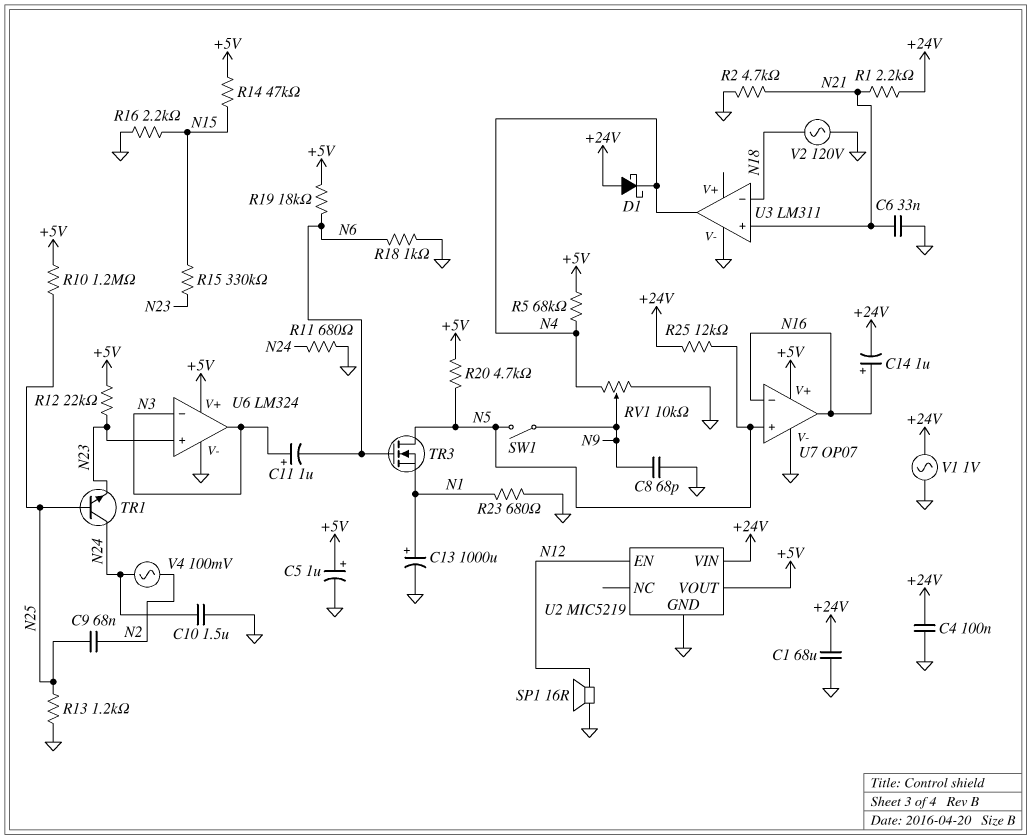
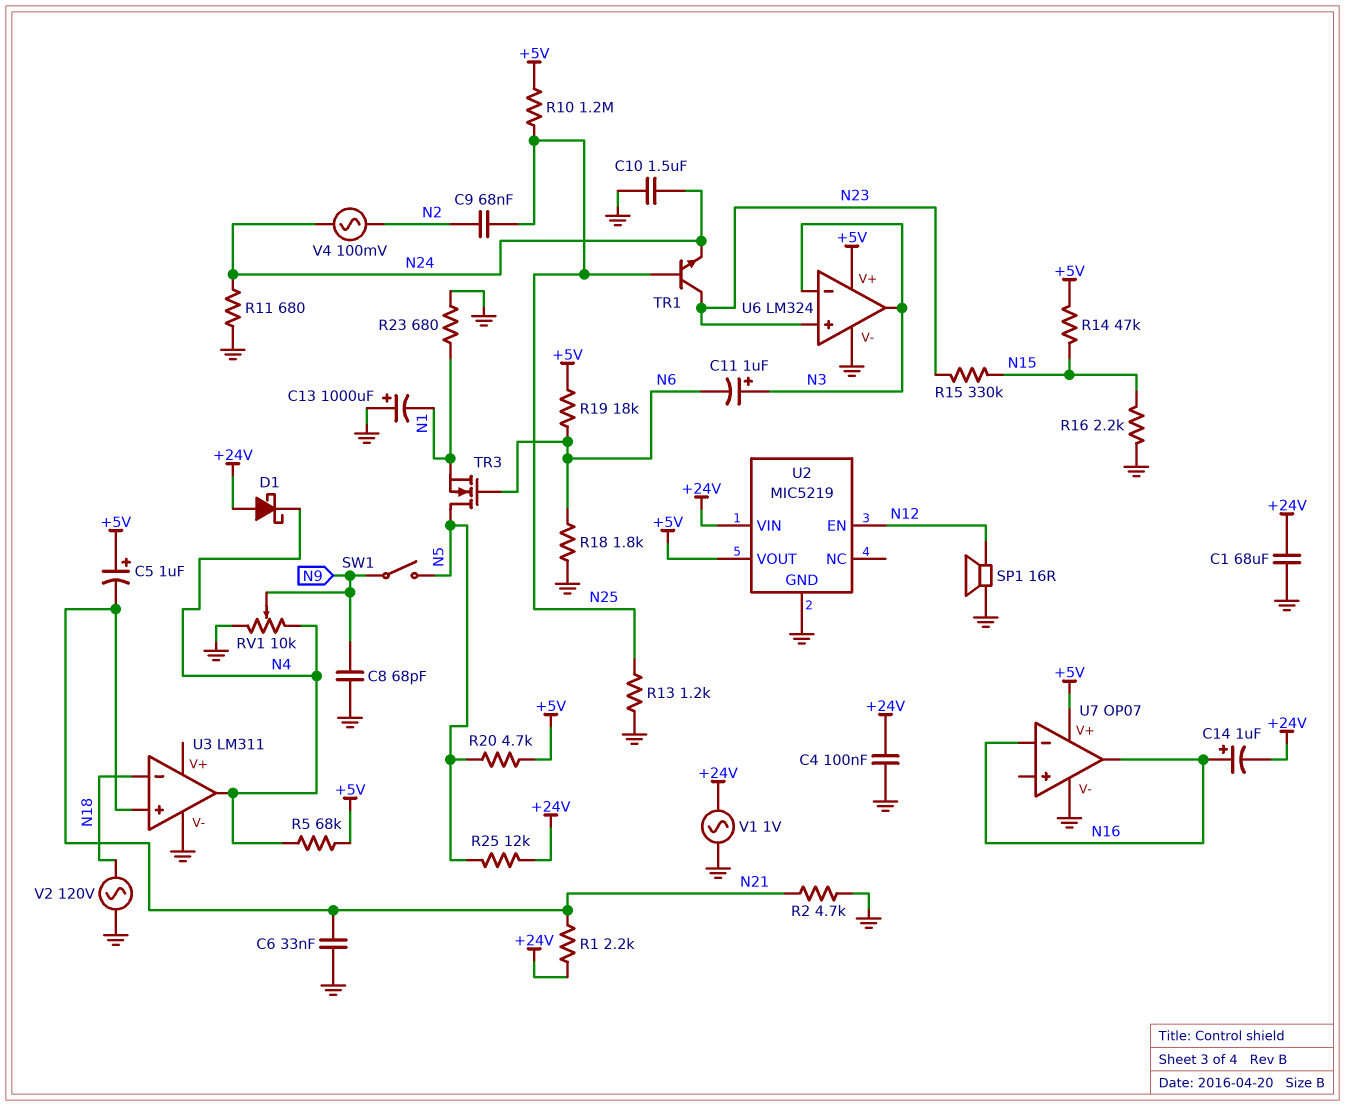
C5: 1uF (plus +5V, minus GND) -> 1uF (plus +5V, minus N21)
C13: 1000uF (plus N1, minus GND) -> 1000uF (plus GND, minus N1)
R12: 22k (+5V, N23) -> none
R18: 1k (GND, N6) -> 1.8k (GND, N6)
TR1: NPN (B N25, C N24, E N23) -> NPN (B N25, C N23, E N24)
U7 pin in+: N5 -> none

